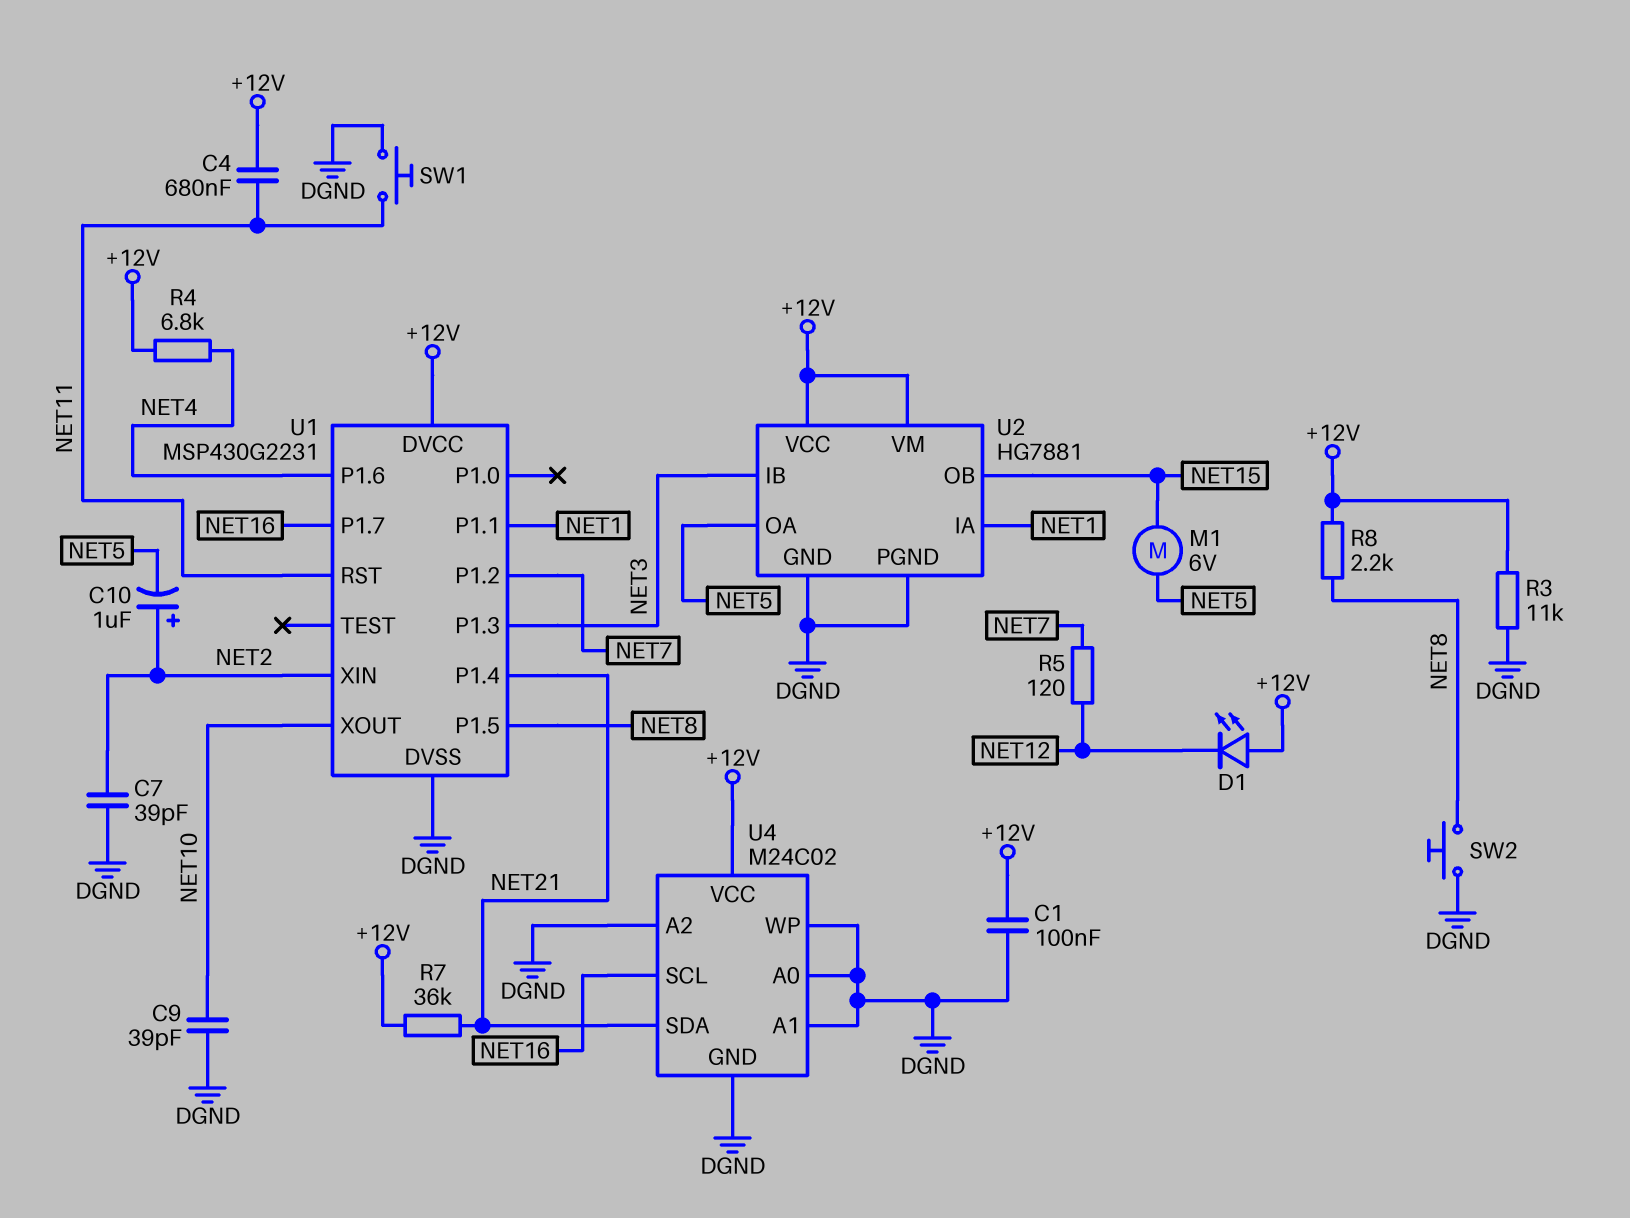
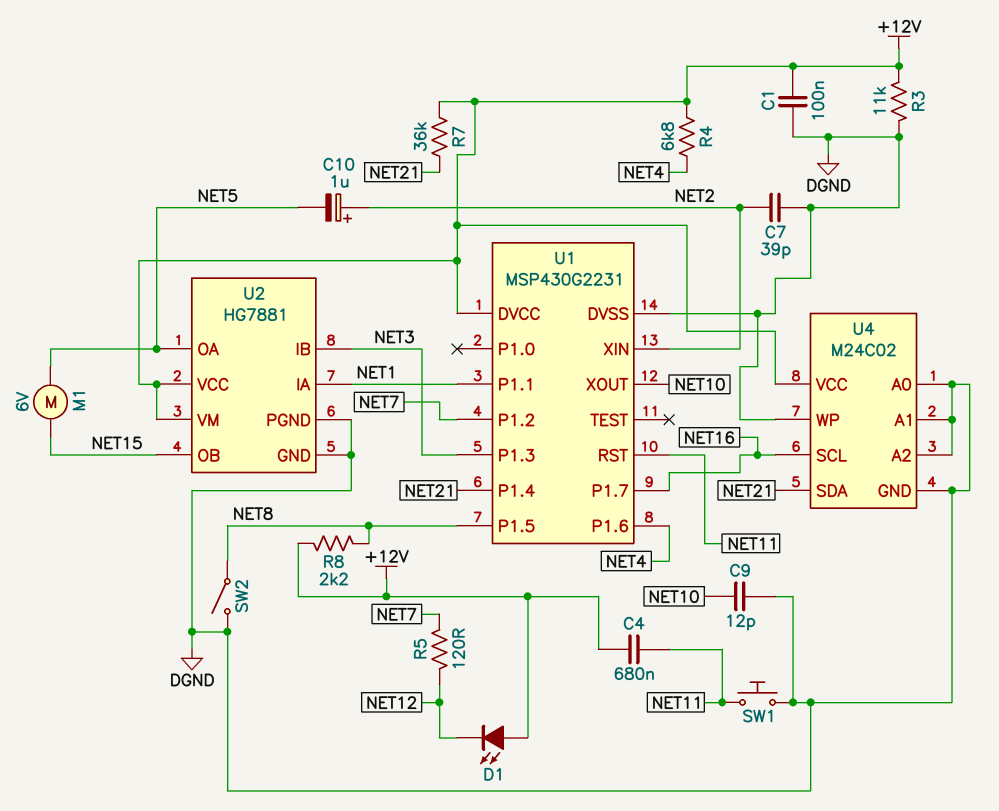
C9: 39pF (DGND, NET10) -> 12pF (DGND, NET10)
SW2: button (DGND, NET8) -> switch (DGND, NET8)

